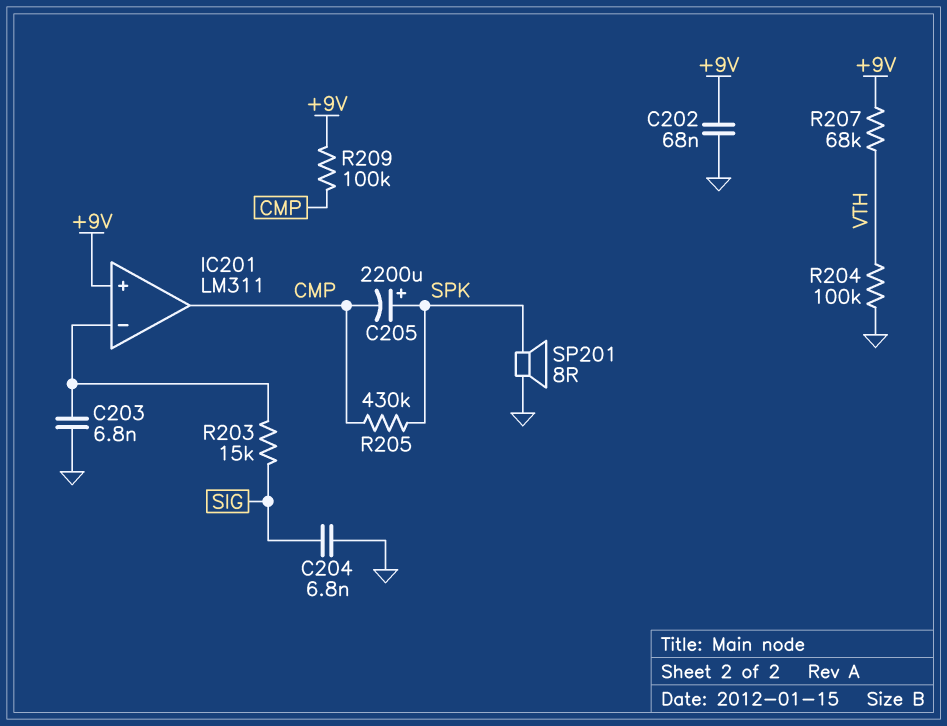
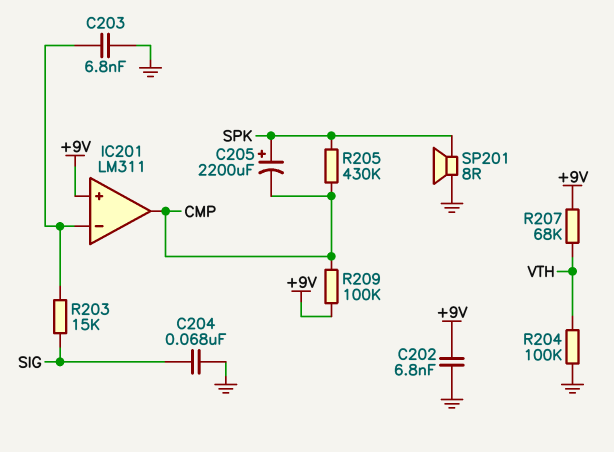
C202: 68nF (+9V, GND) -> 6.8nF (+9V, GND)
C204: 6.8nF (GND, SIG) -> 68nF (GND, SIG)

